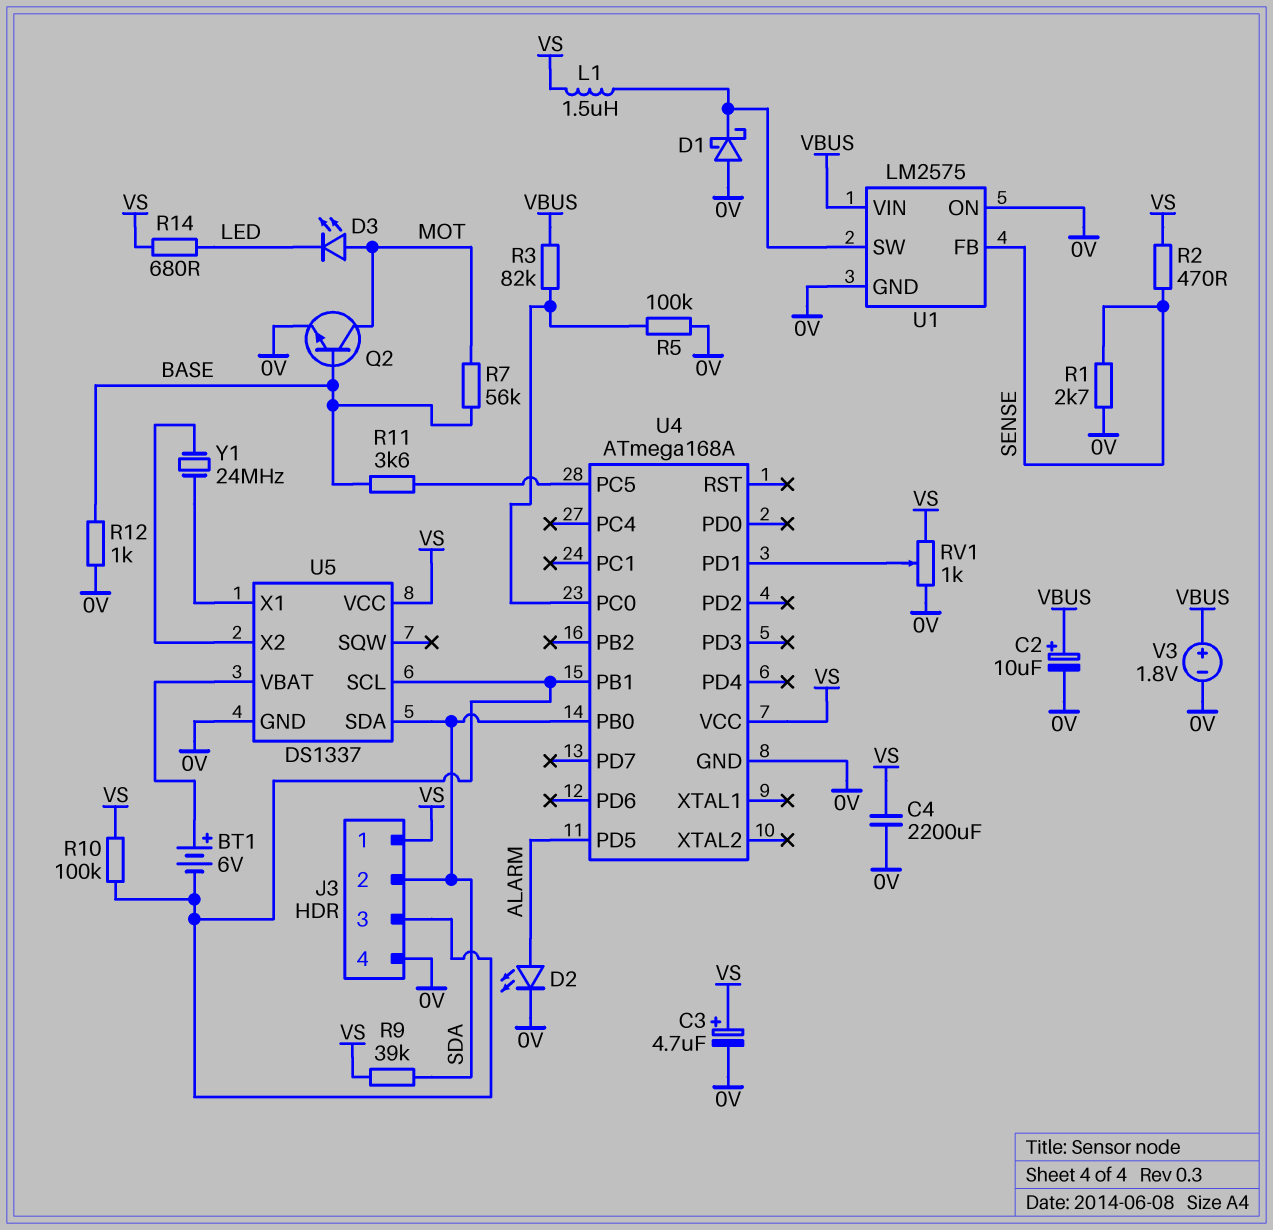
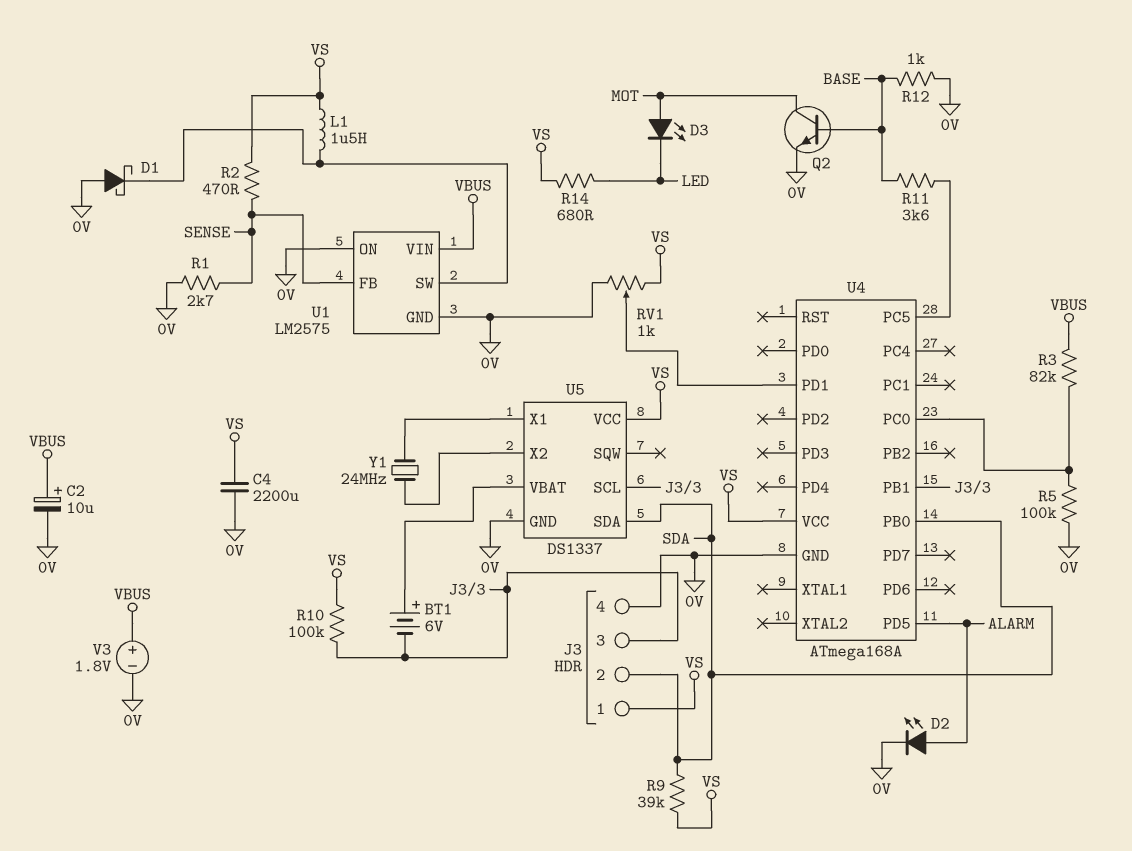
C3: 4.7uF (plus VS, minus 0V) -> none
R7: 56k (BASE, MOT) -> none

